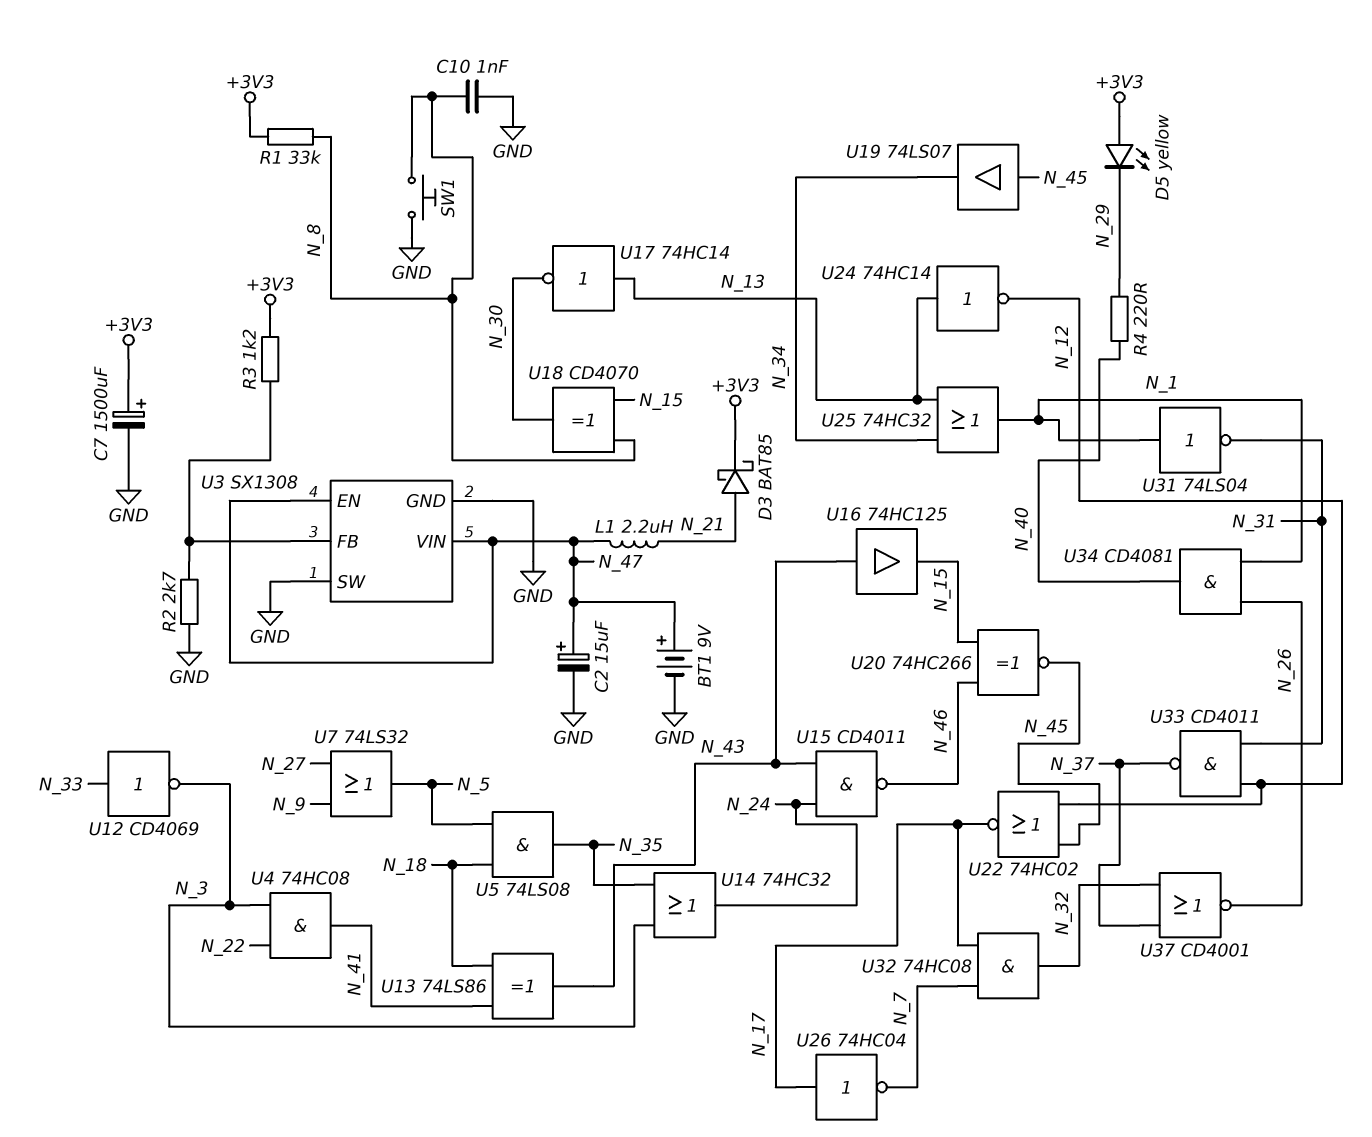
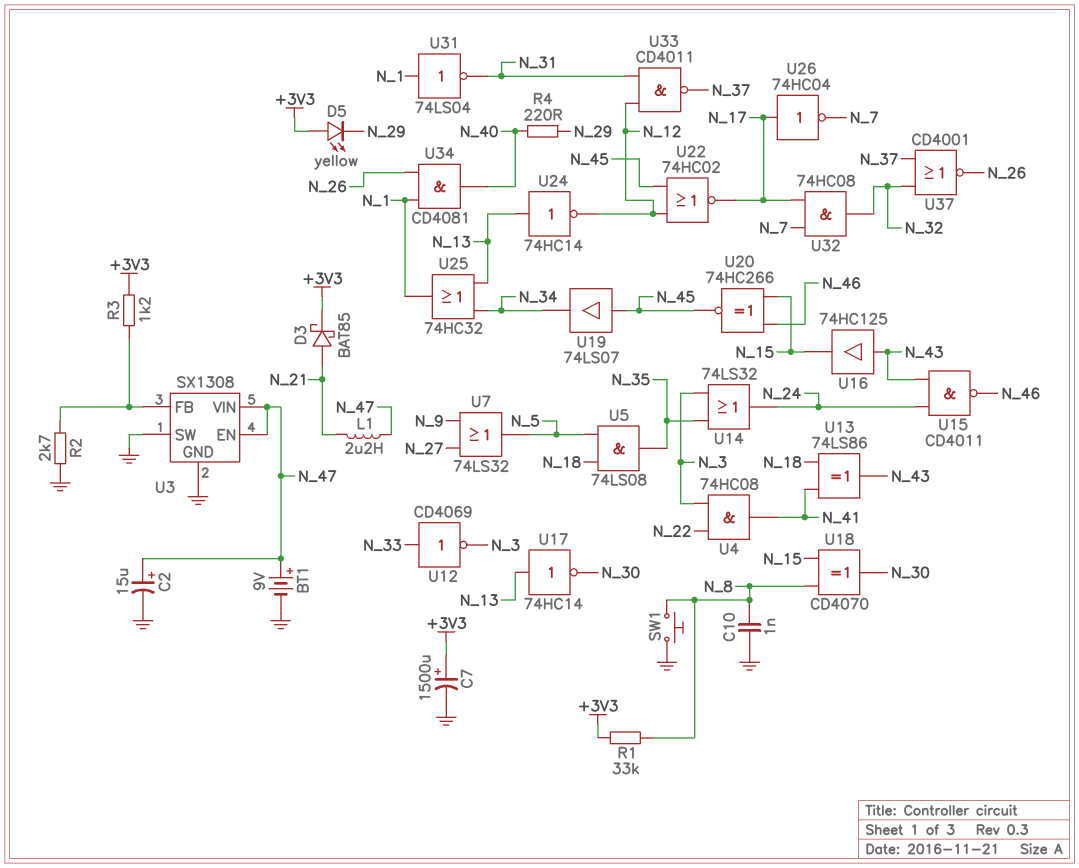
U14: OR 74HC32 (in N_3, in N_35, out N_24) -> OR 74LS32 (in N_3, in N_35, out N_24)

